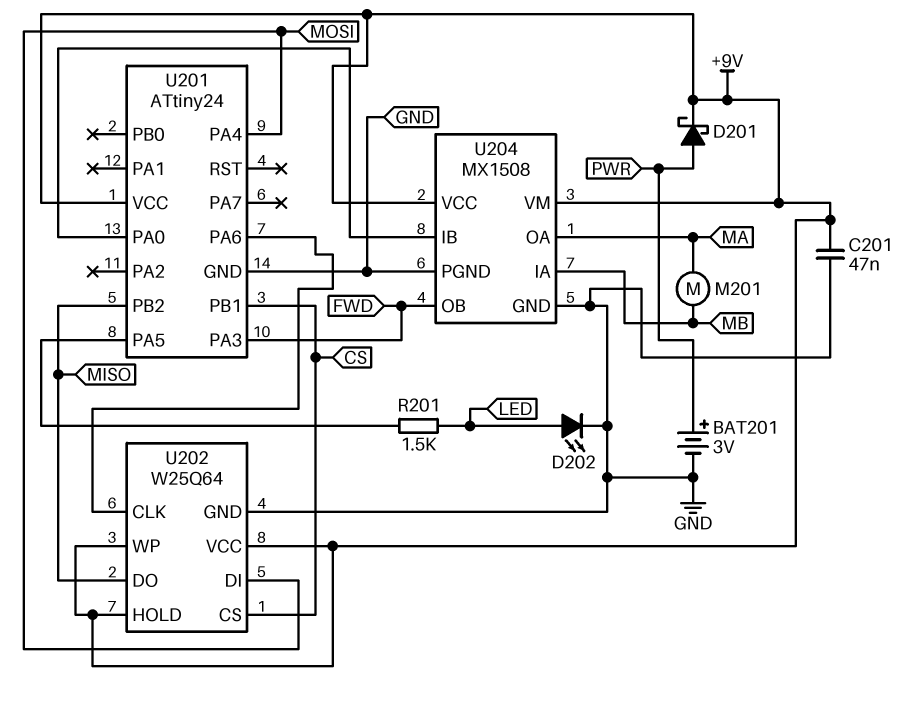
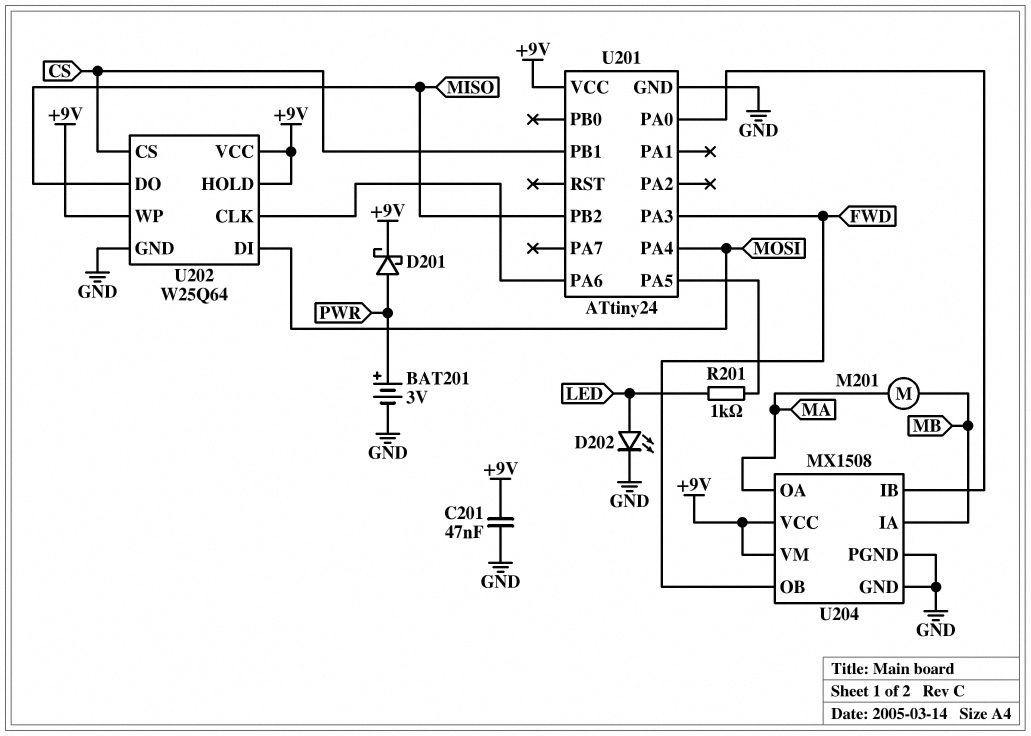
R201: 1.5k (LED, U201/PA5) -> 1k (LED, U201/PA5)

